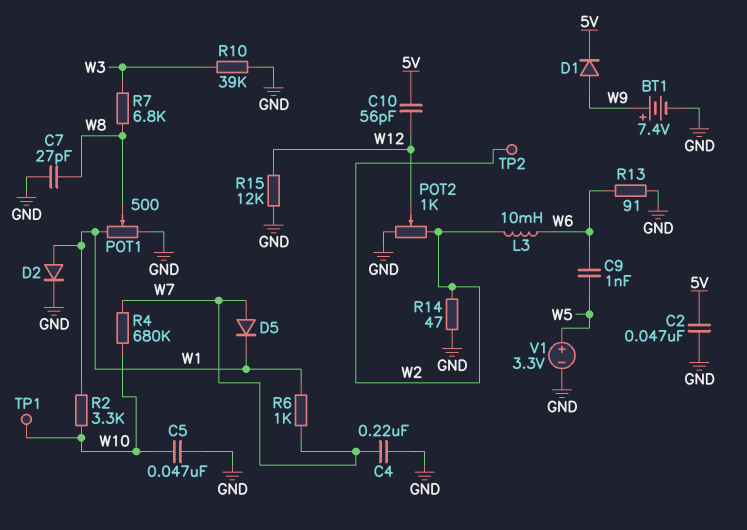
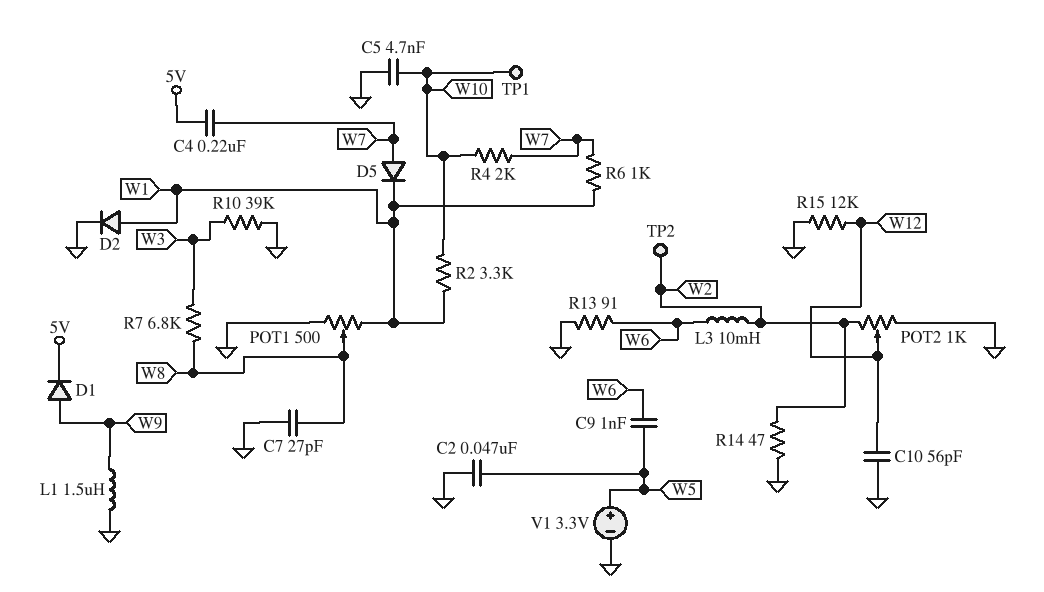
BT1: 7.4V (plus W9, minus GND) -> none
C2: 47nF (5V, GND) -> 47nF (GND, W5)
C4: 220nF (GND, W7) -> 220nF (5V, W7)
C5: 47nF (GND, W10) -> 4.7nF (GND, W10)
C10: 56pF (5V, W12) -> 56pF (GND, W12)
L1: none -> 1.5uH (GND, W9)
R4: 680k (W7, W10) -> 2k (W7, W10)

